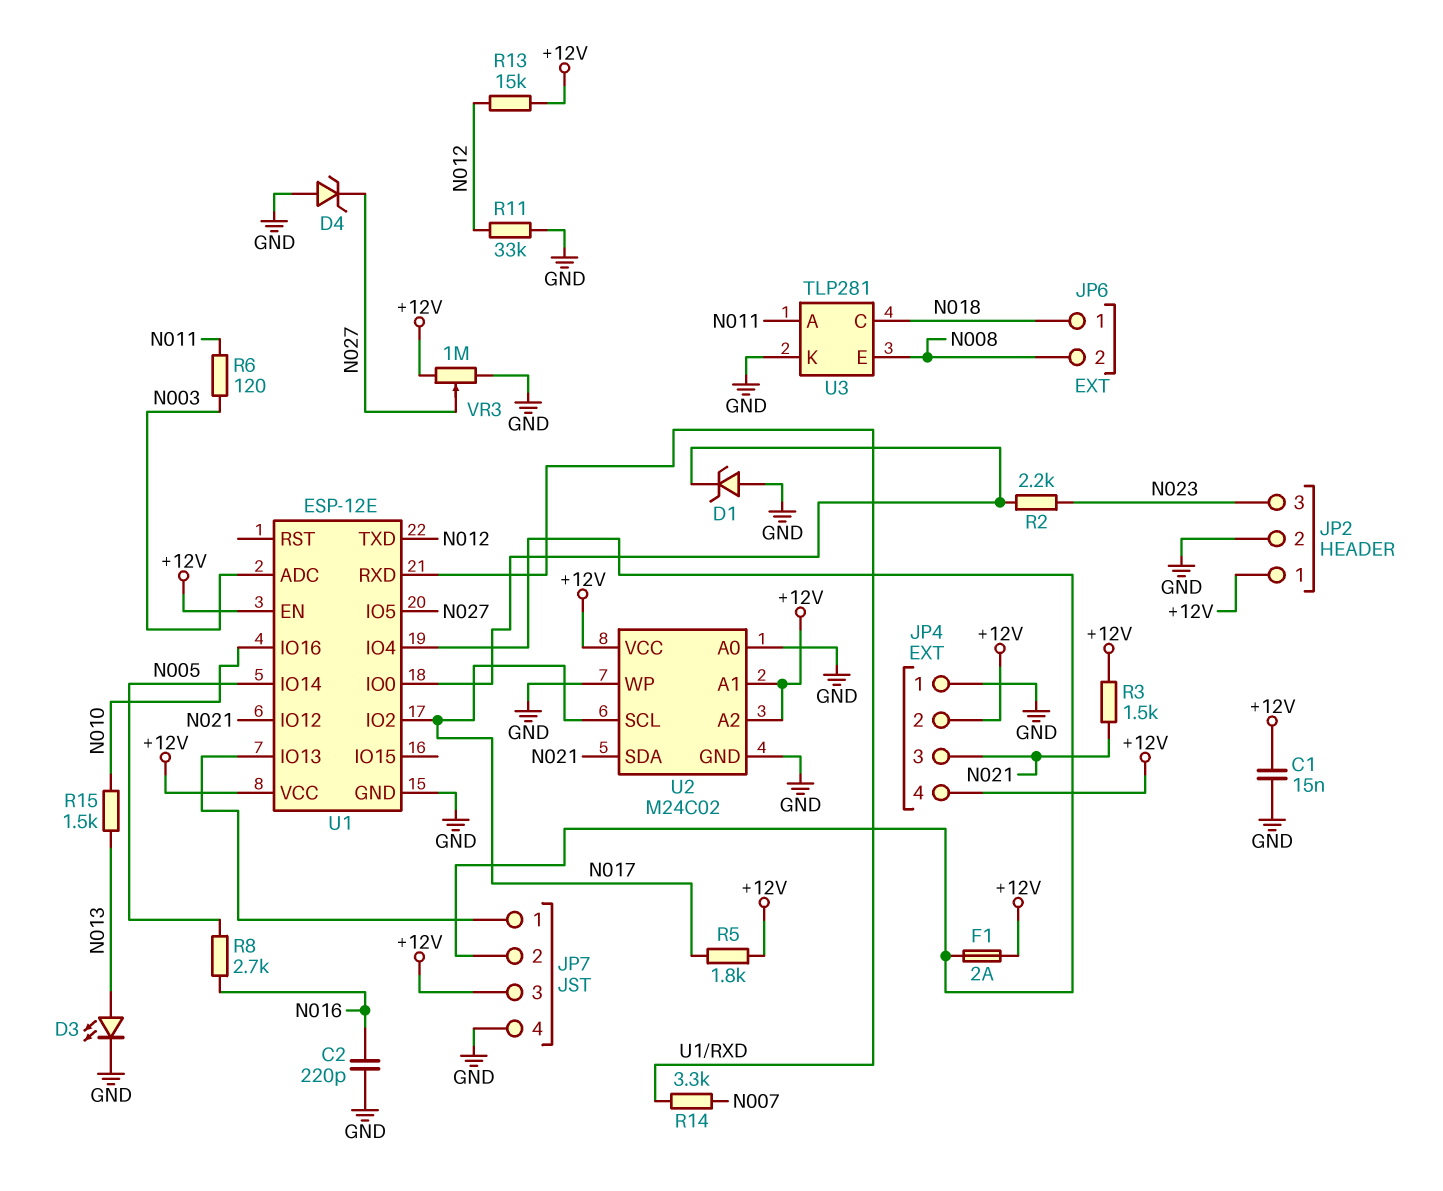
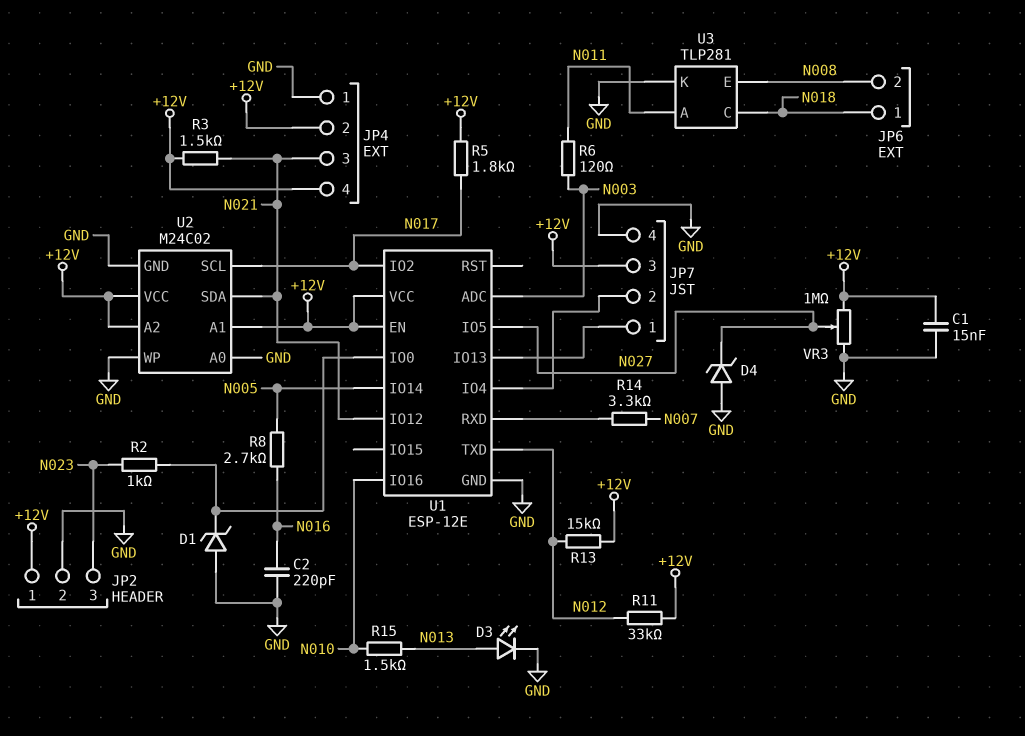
F1: 2A (+12V, JP7/2) -> none
R2: 2.2k (N023, U1/IO0) -> 1k (N023, U1/IO0)
R11: 33k (GND, N012) -> 33k (+12V, N012)

